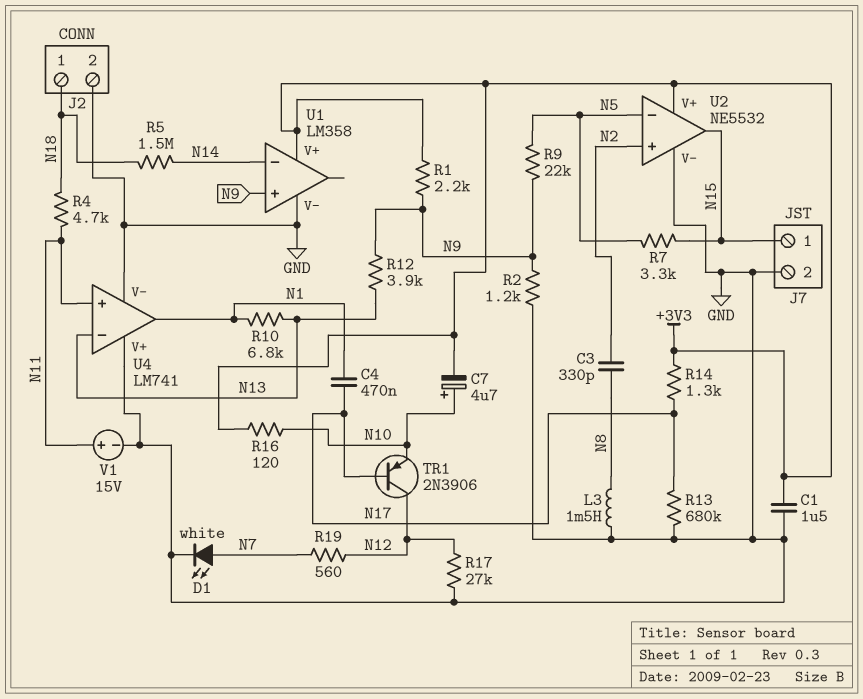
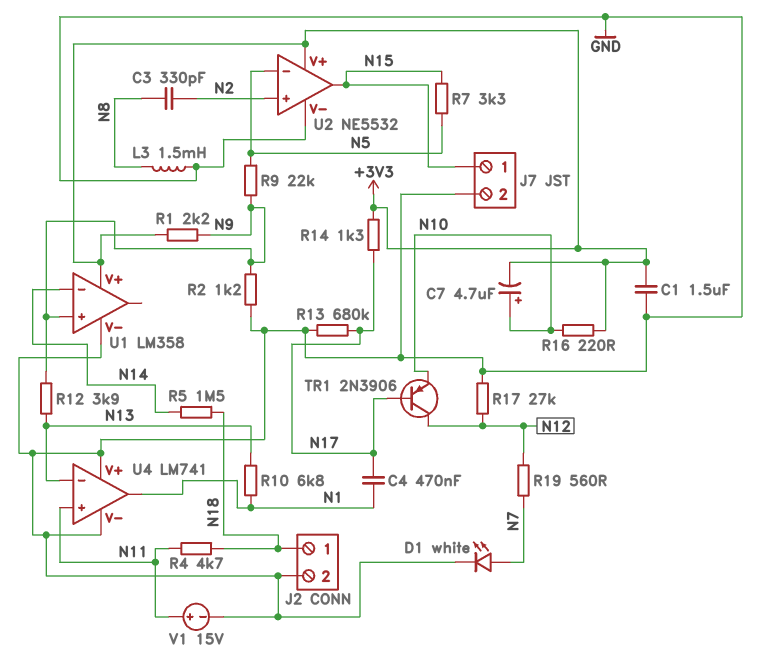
R16: 120 (+3V3, N10) -> 220 (+3V3, N10)

